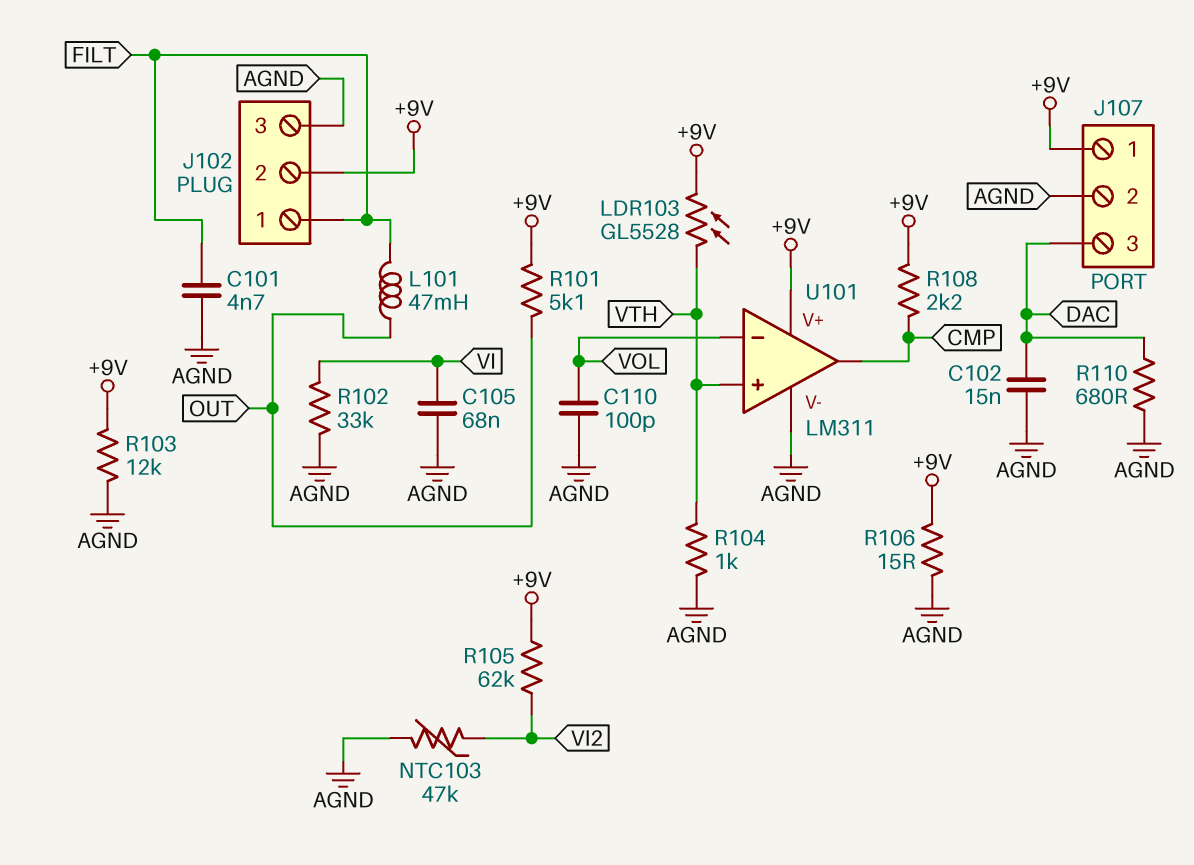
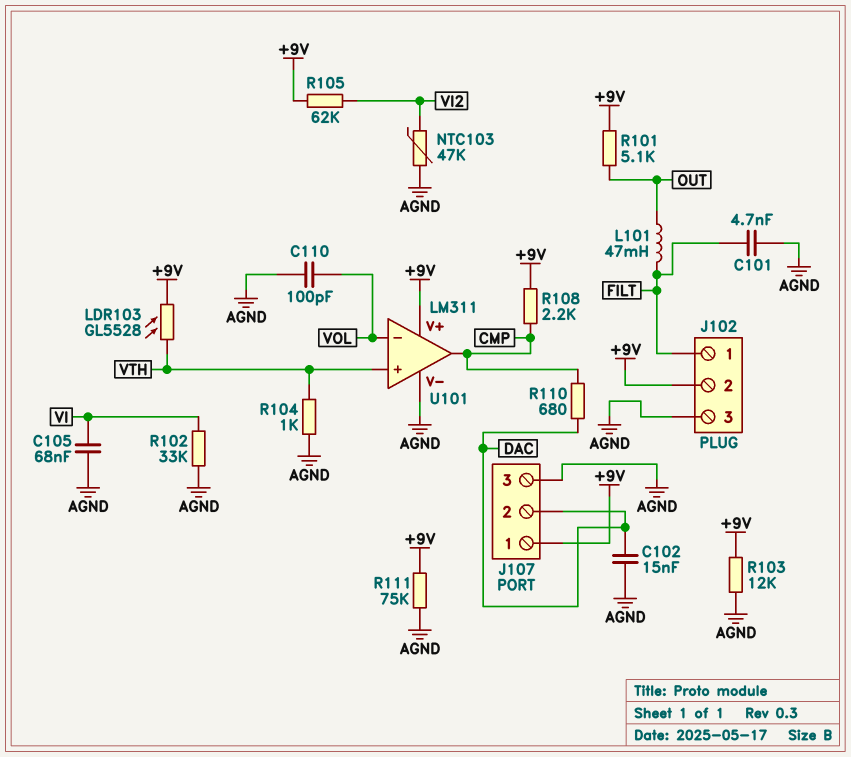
J107 pin 2: AGND -> DAC
J107 pin 3: DAC -> AGND
R106: 15 (+9V, AGND) -> none
R110: 680 (AGND, DAC) -> 680 (CMP, DAC)
R111: none -> 75k (+9V, AGND)

